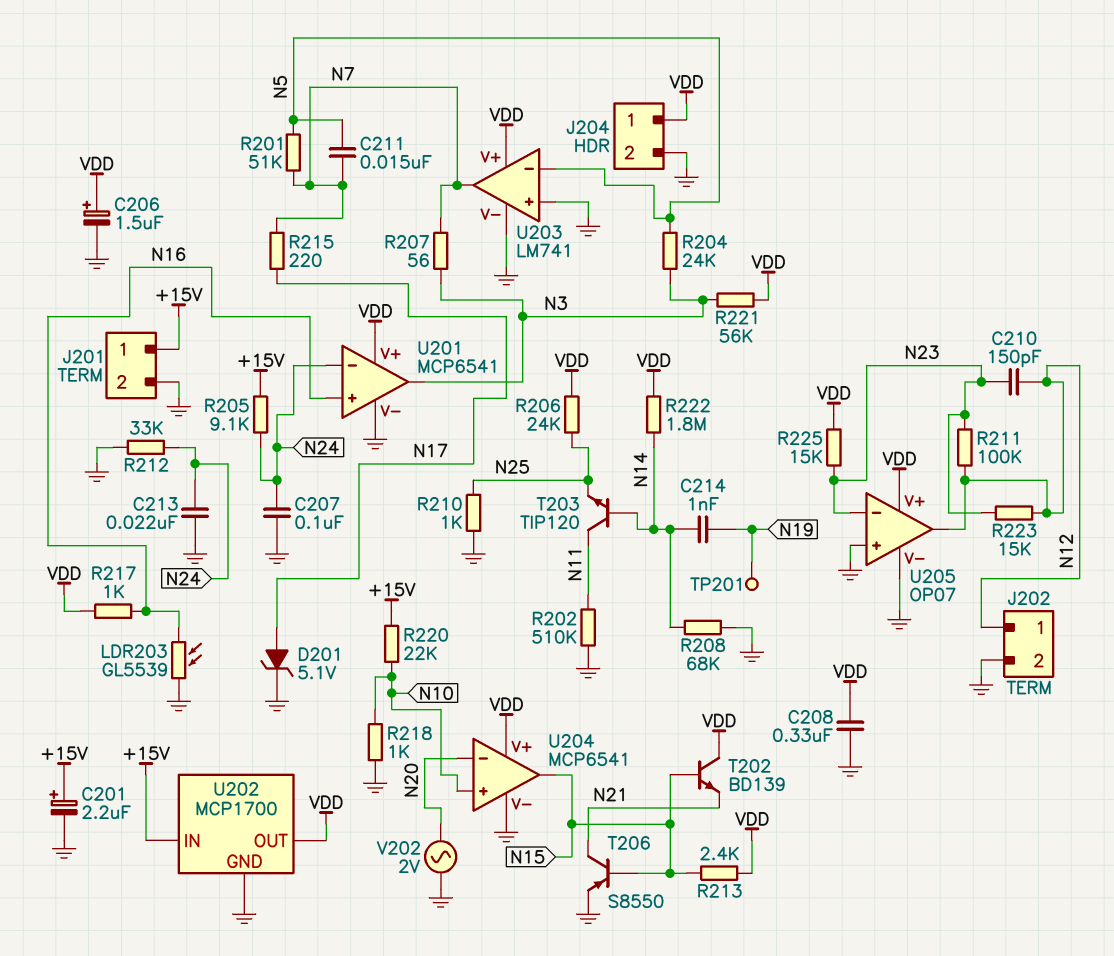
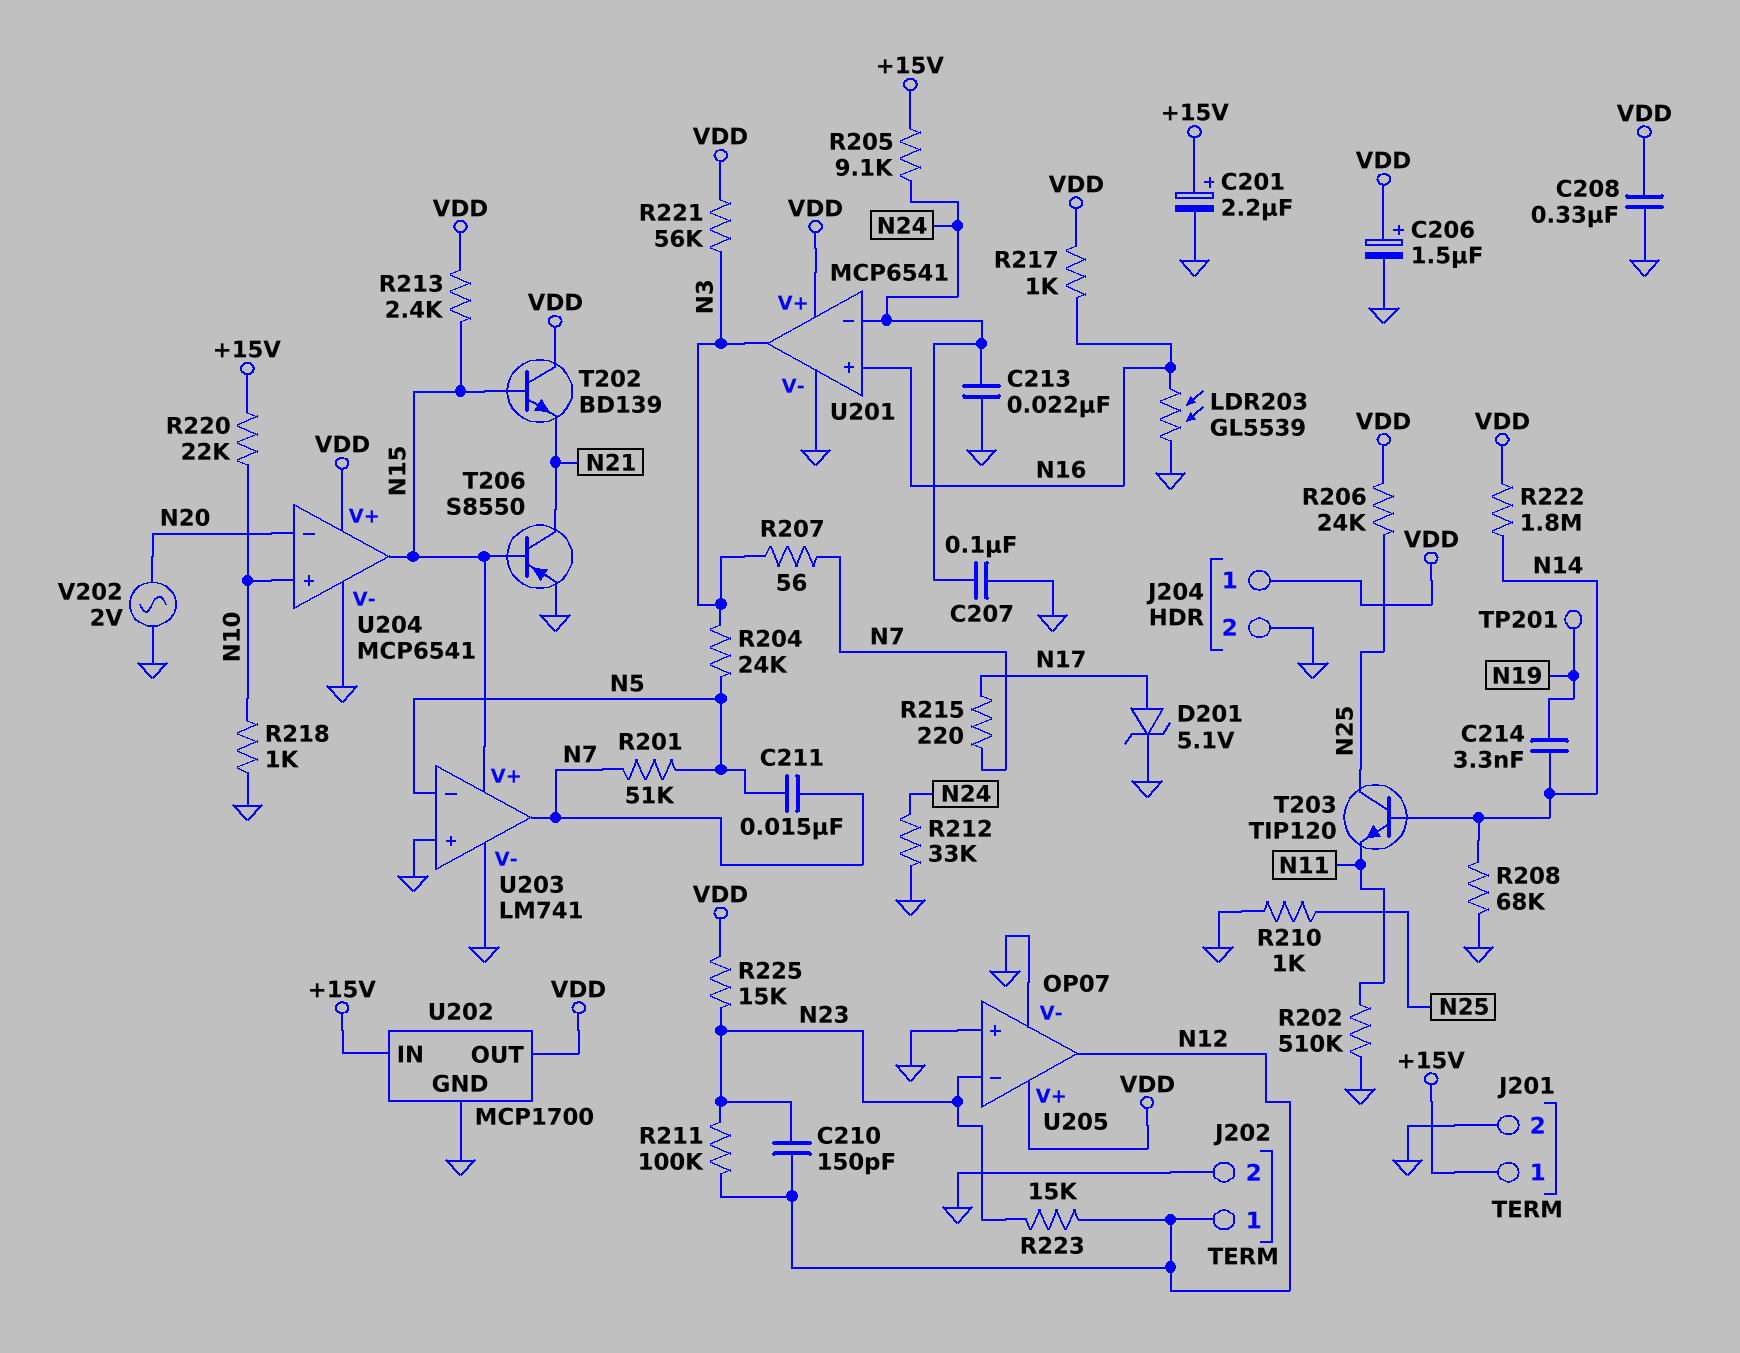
C214: 1nF (N14, N19) -> 3.3nF (N14, N19)
T203: NPN TIP120 (B N14, C N11, E N25) -> NPN TIP120 (B N14, C N25, E N11)
U203 pin V+: VDD -> N15

